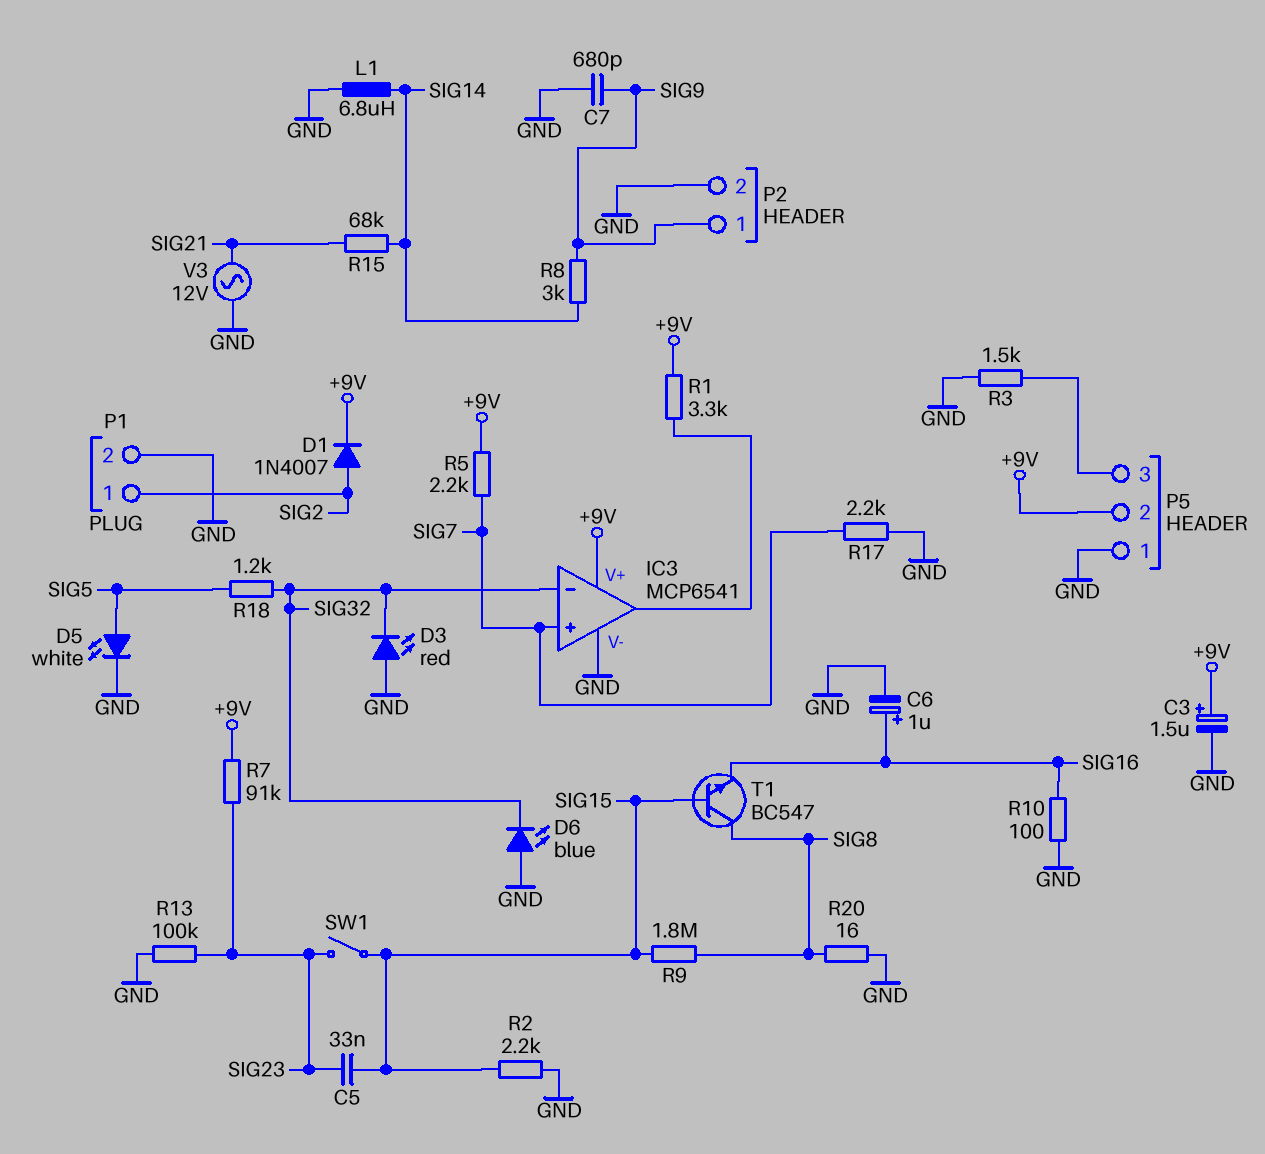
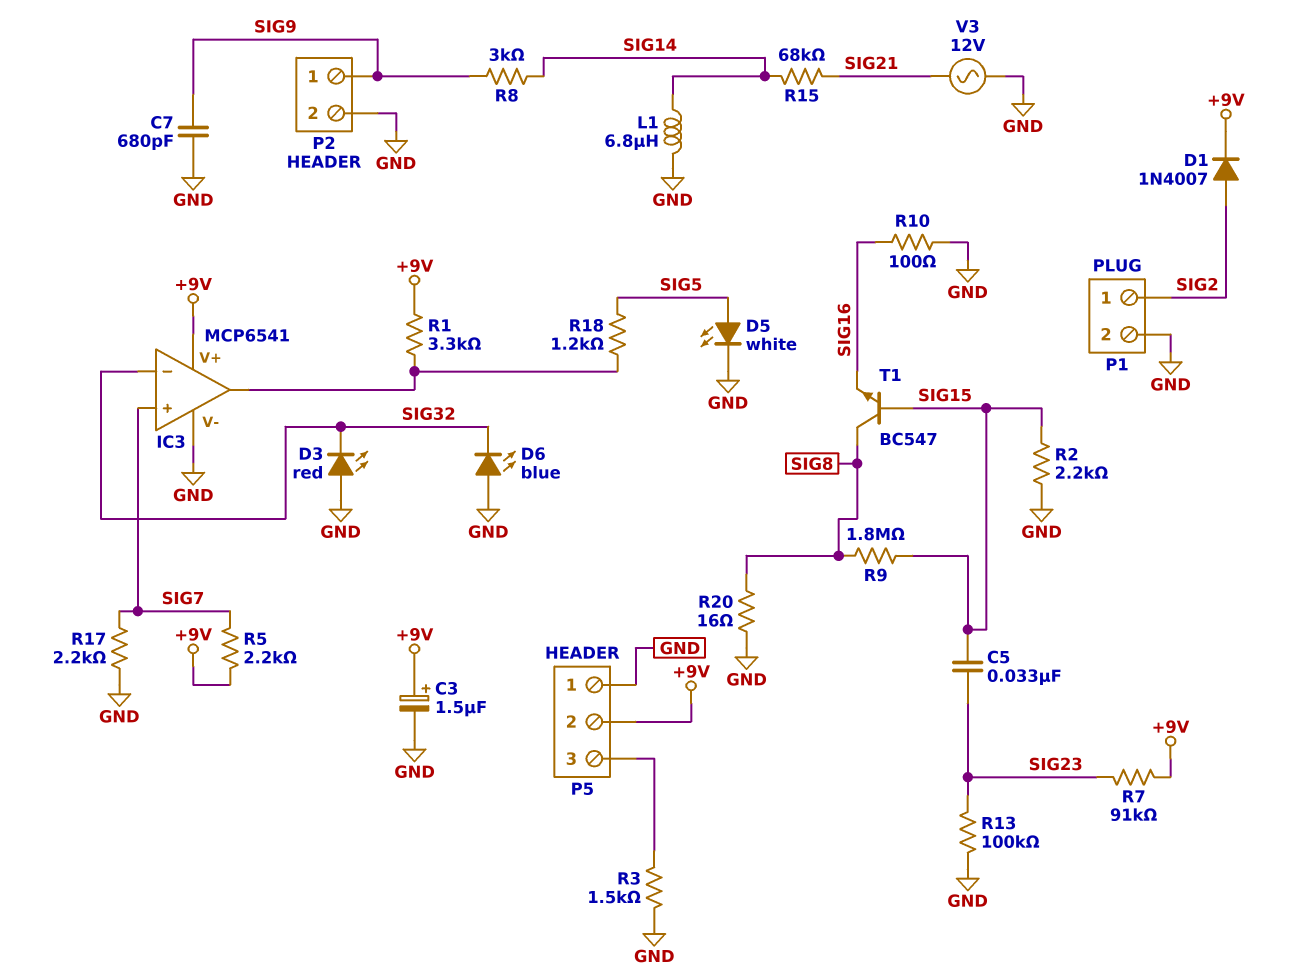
C6: 1uF (plus SIG16, minus GND) -> none
R18: 1.2k (SIG5, SIG32) -> 1.2k (IC3/out, SIG5)
SW1: switch (SIG15, SIG23) -> none

